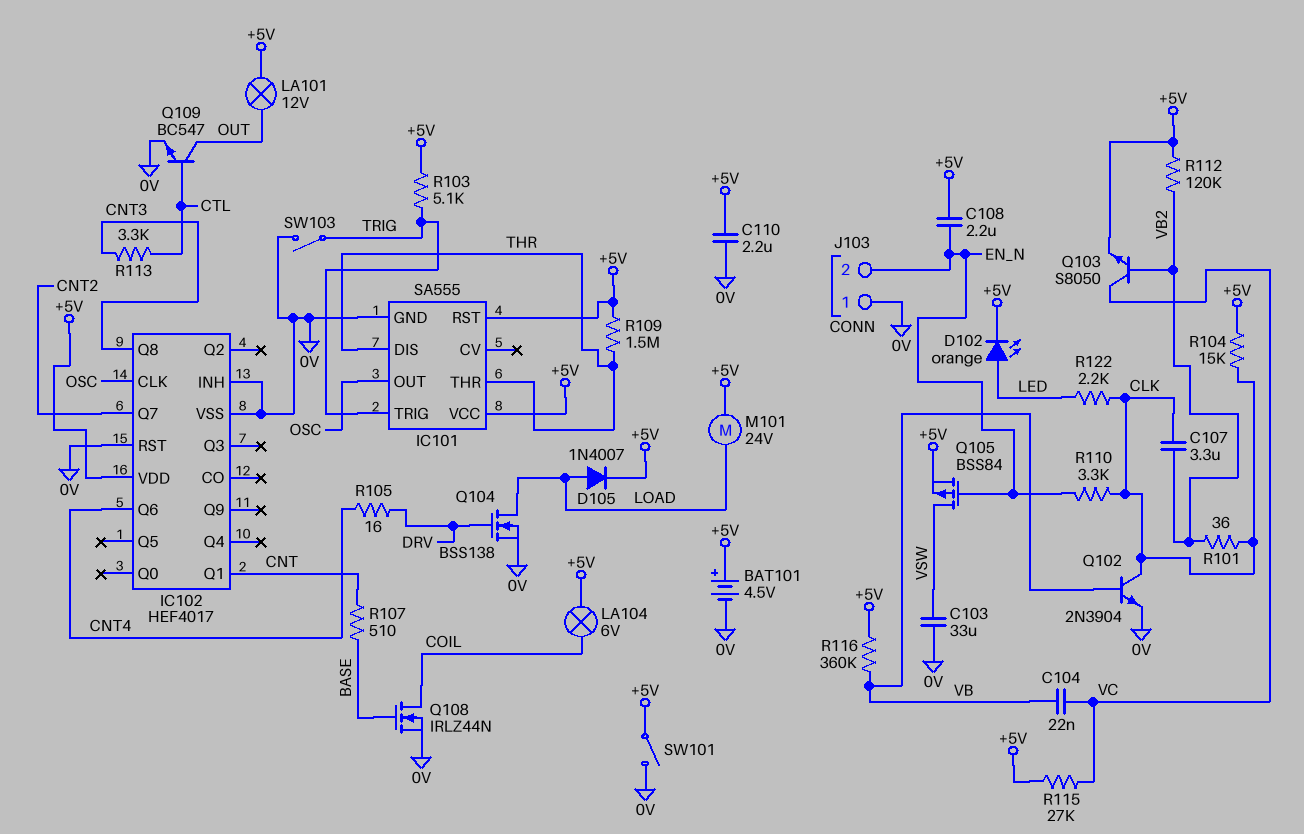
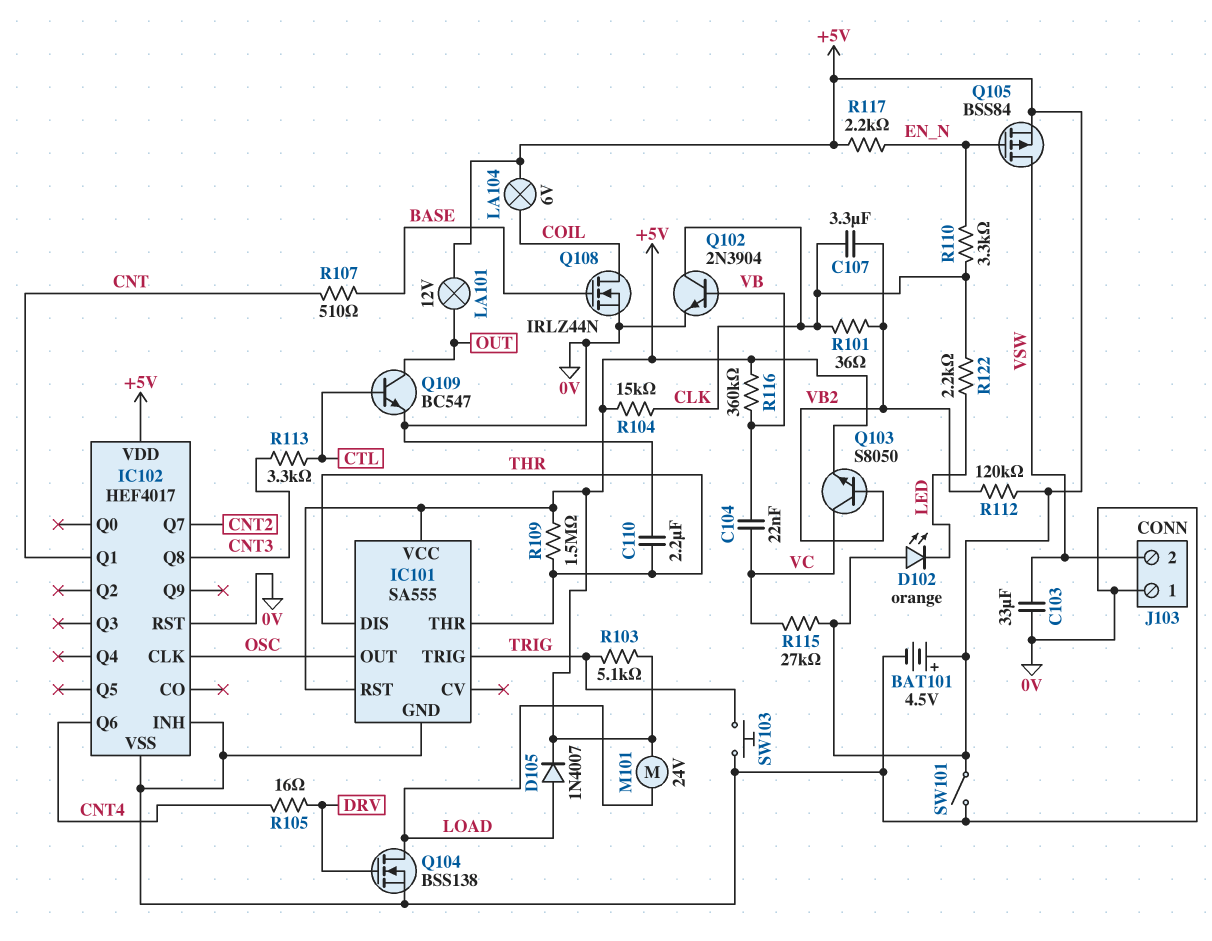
C108: 2.2uF (+5V, EN_N) -> none
C110: 2.2uF (+5V, 0V) -> 2.2uF (0V, THR)
D102: LED orange (A LED, K +5V) -> LED orange (A +5V, K LED)
J103 pin 2: EN_N -> VSW
R117: none -> 2.2k (+5V, EN_N)
SW103: switch (0V, TRIG) -> button (0V, TRIG)

